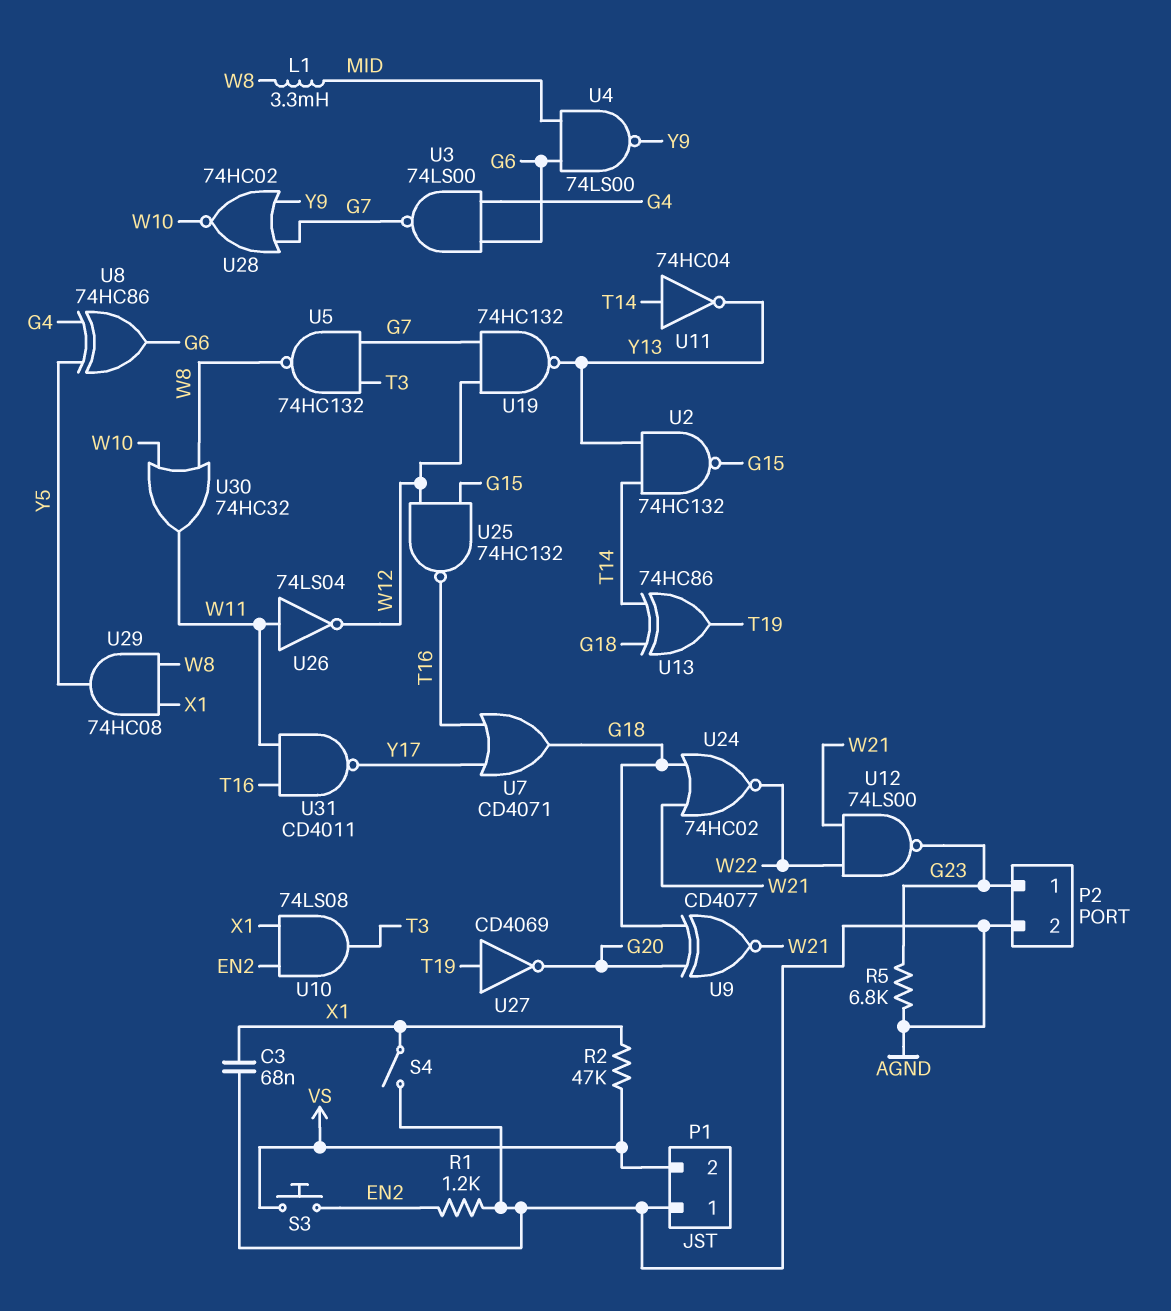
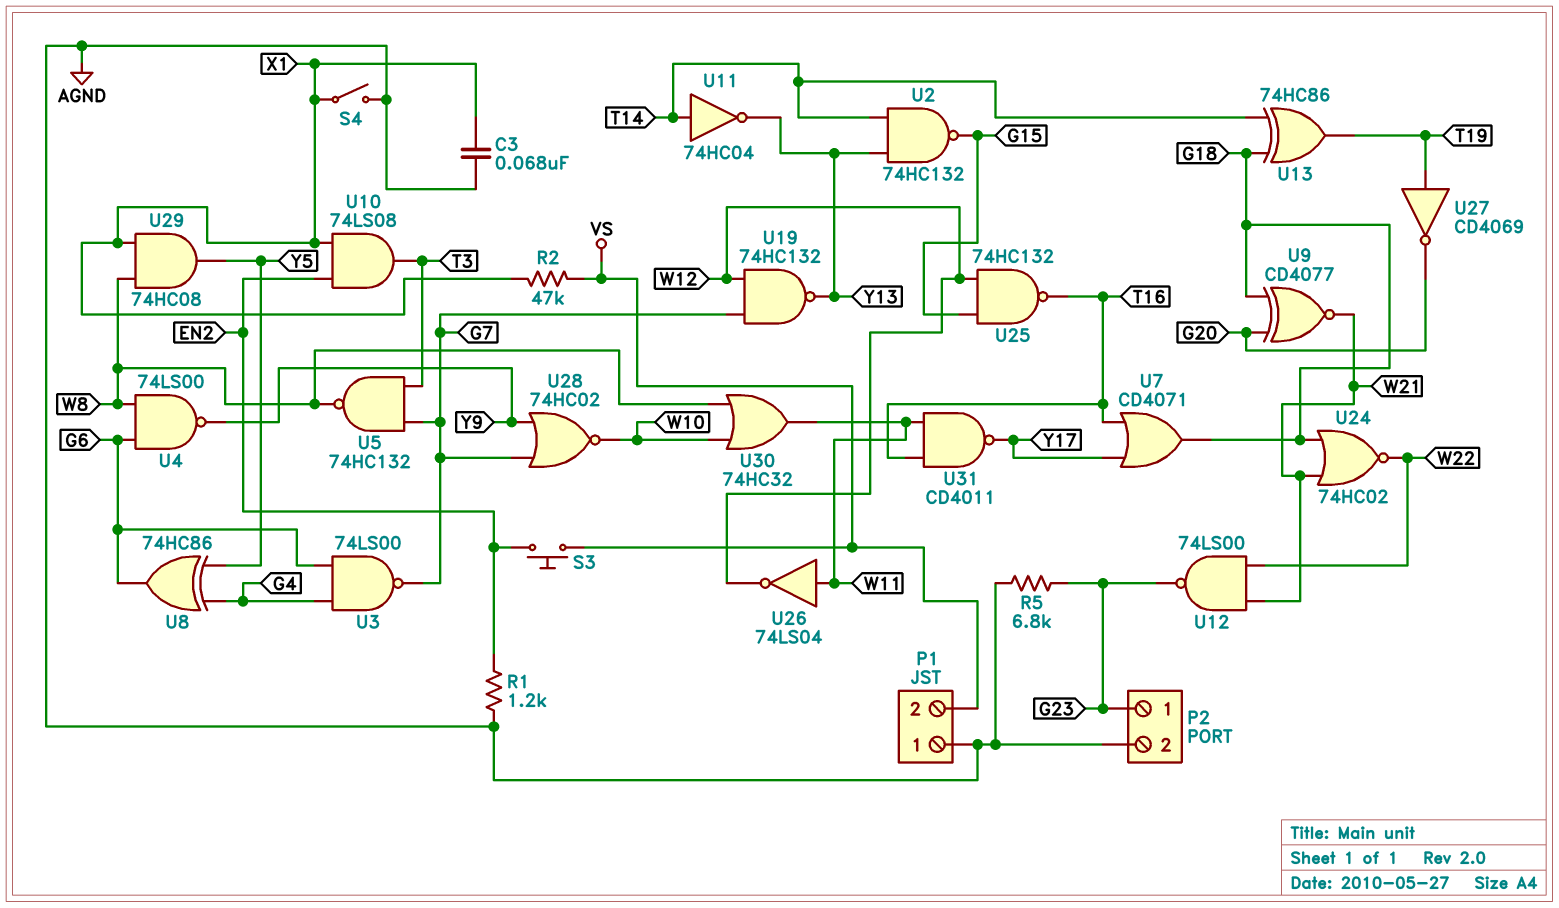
L1: 3.3mH (MID, W8) -> none
U4: NAND 74LS00 (in G6, in MID, out Y9) -> NAND 74LS00 (in G6, in W8, out Y9)

